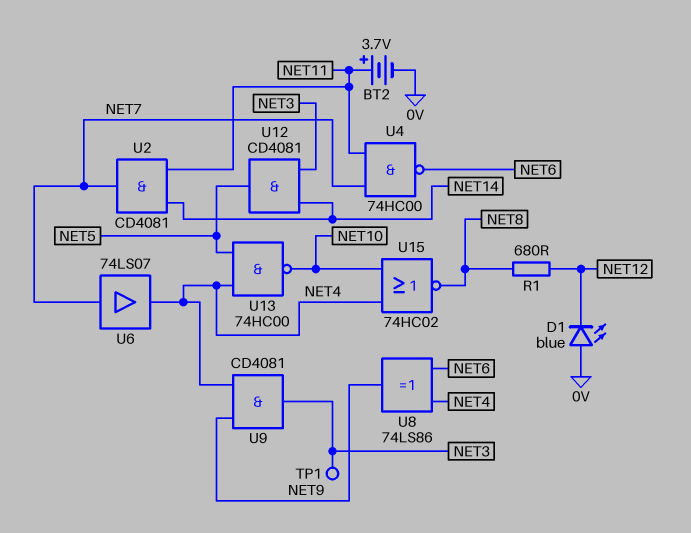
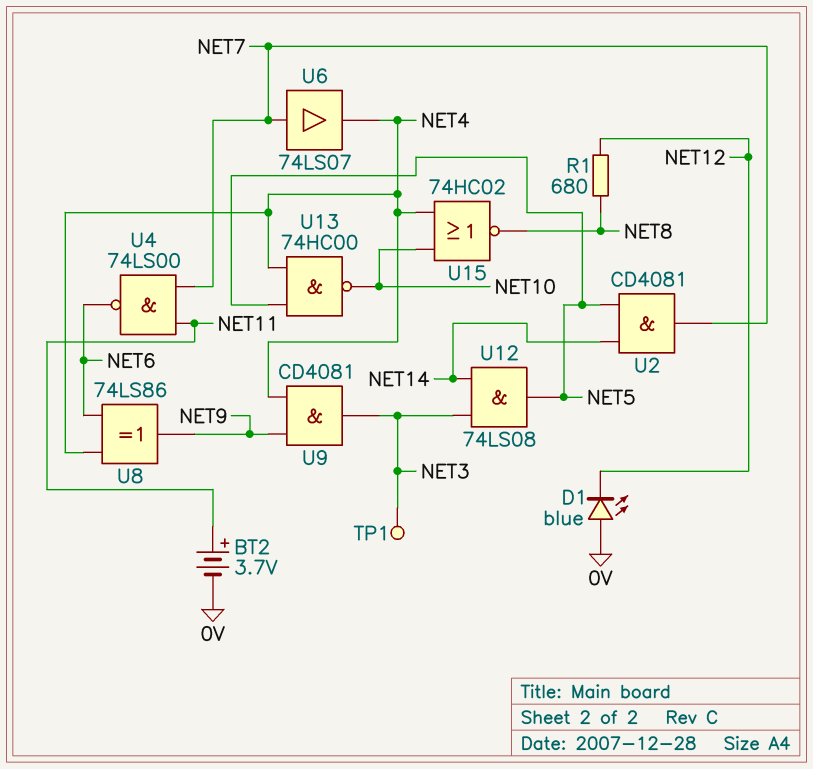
U2: AND CD4081 (in NET11, in NET14, out NET7) -> AND CD4081 (in NET5, in NET14, out NET7)
U4: NAND 74HC00 (in NET7, in NET11, out NET6) -> NAND 74LS00 (in NET7, in NET11, out NET6)
U12: AND CD4081 (in NET3, in NET14, out NET5) -> AND 74LS08 (in NET3, in NET14, out NET5)

